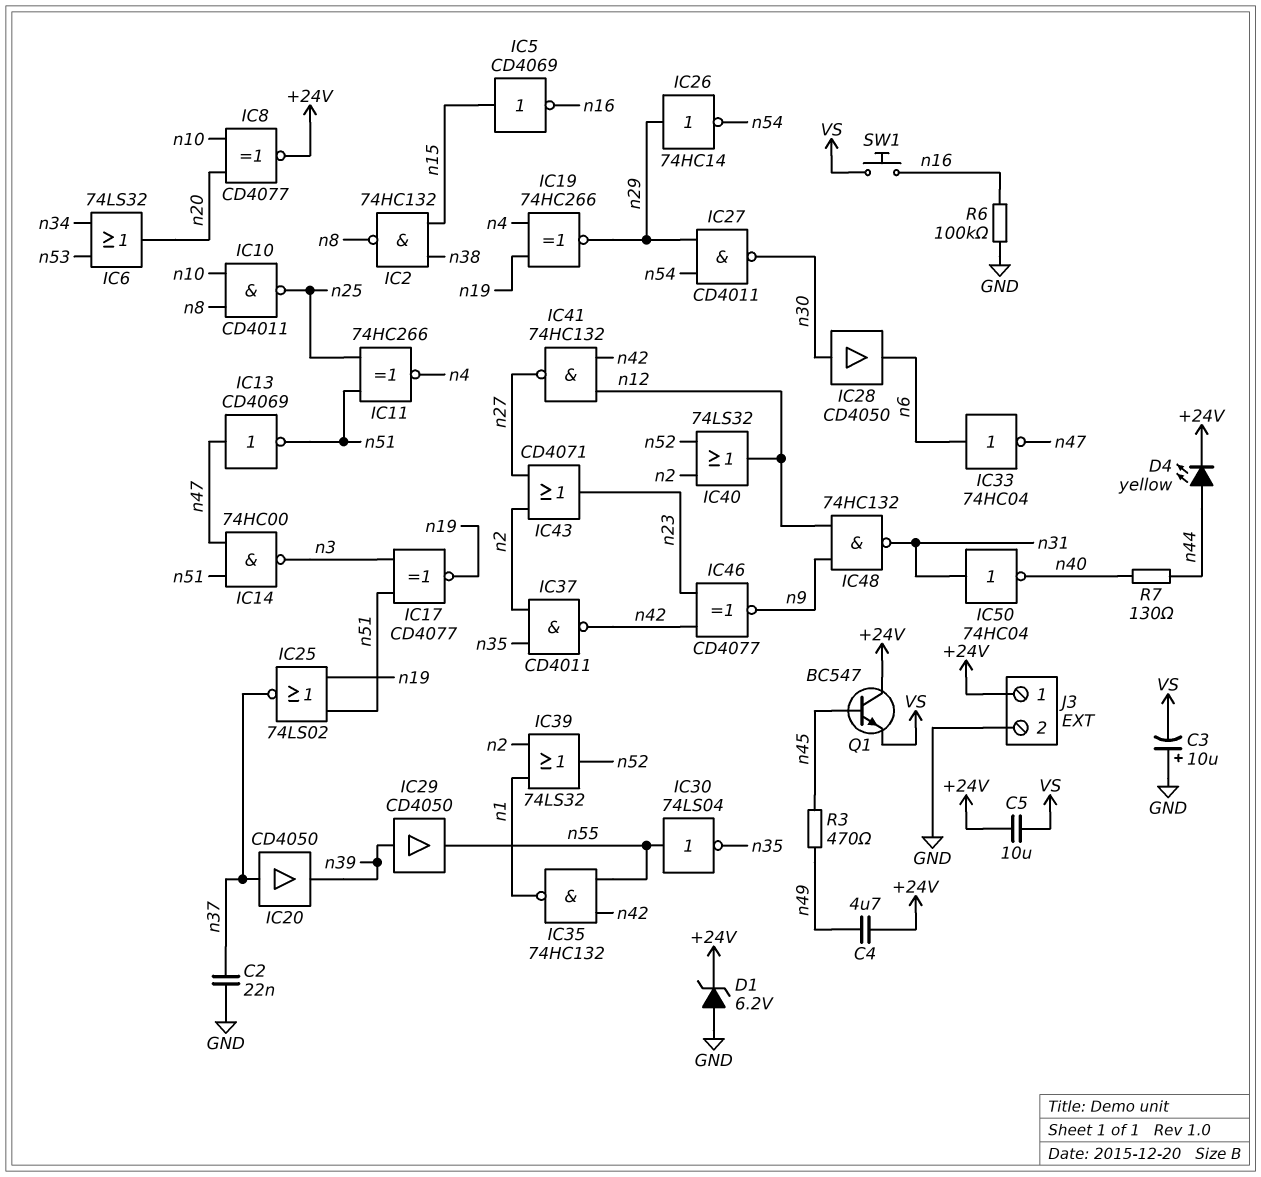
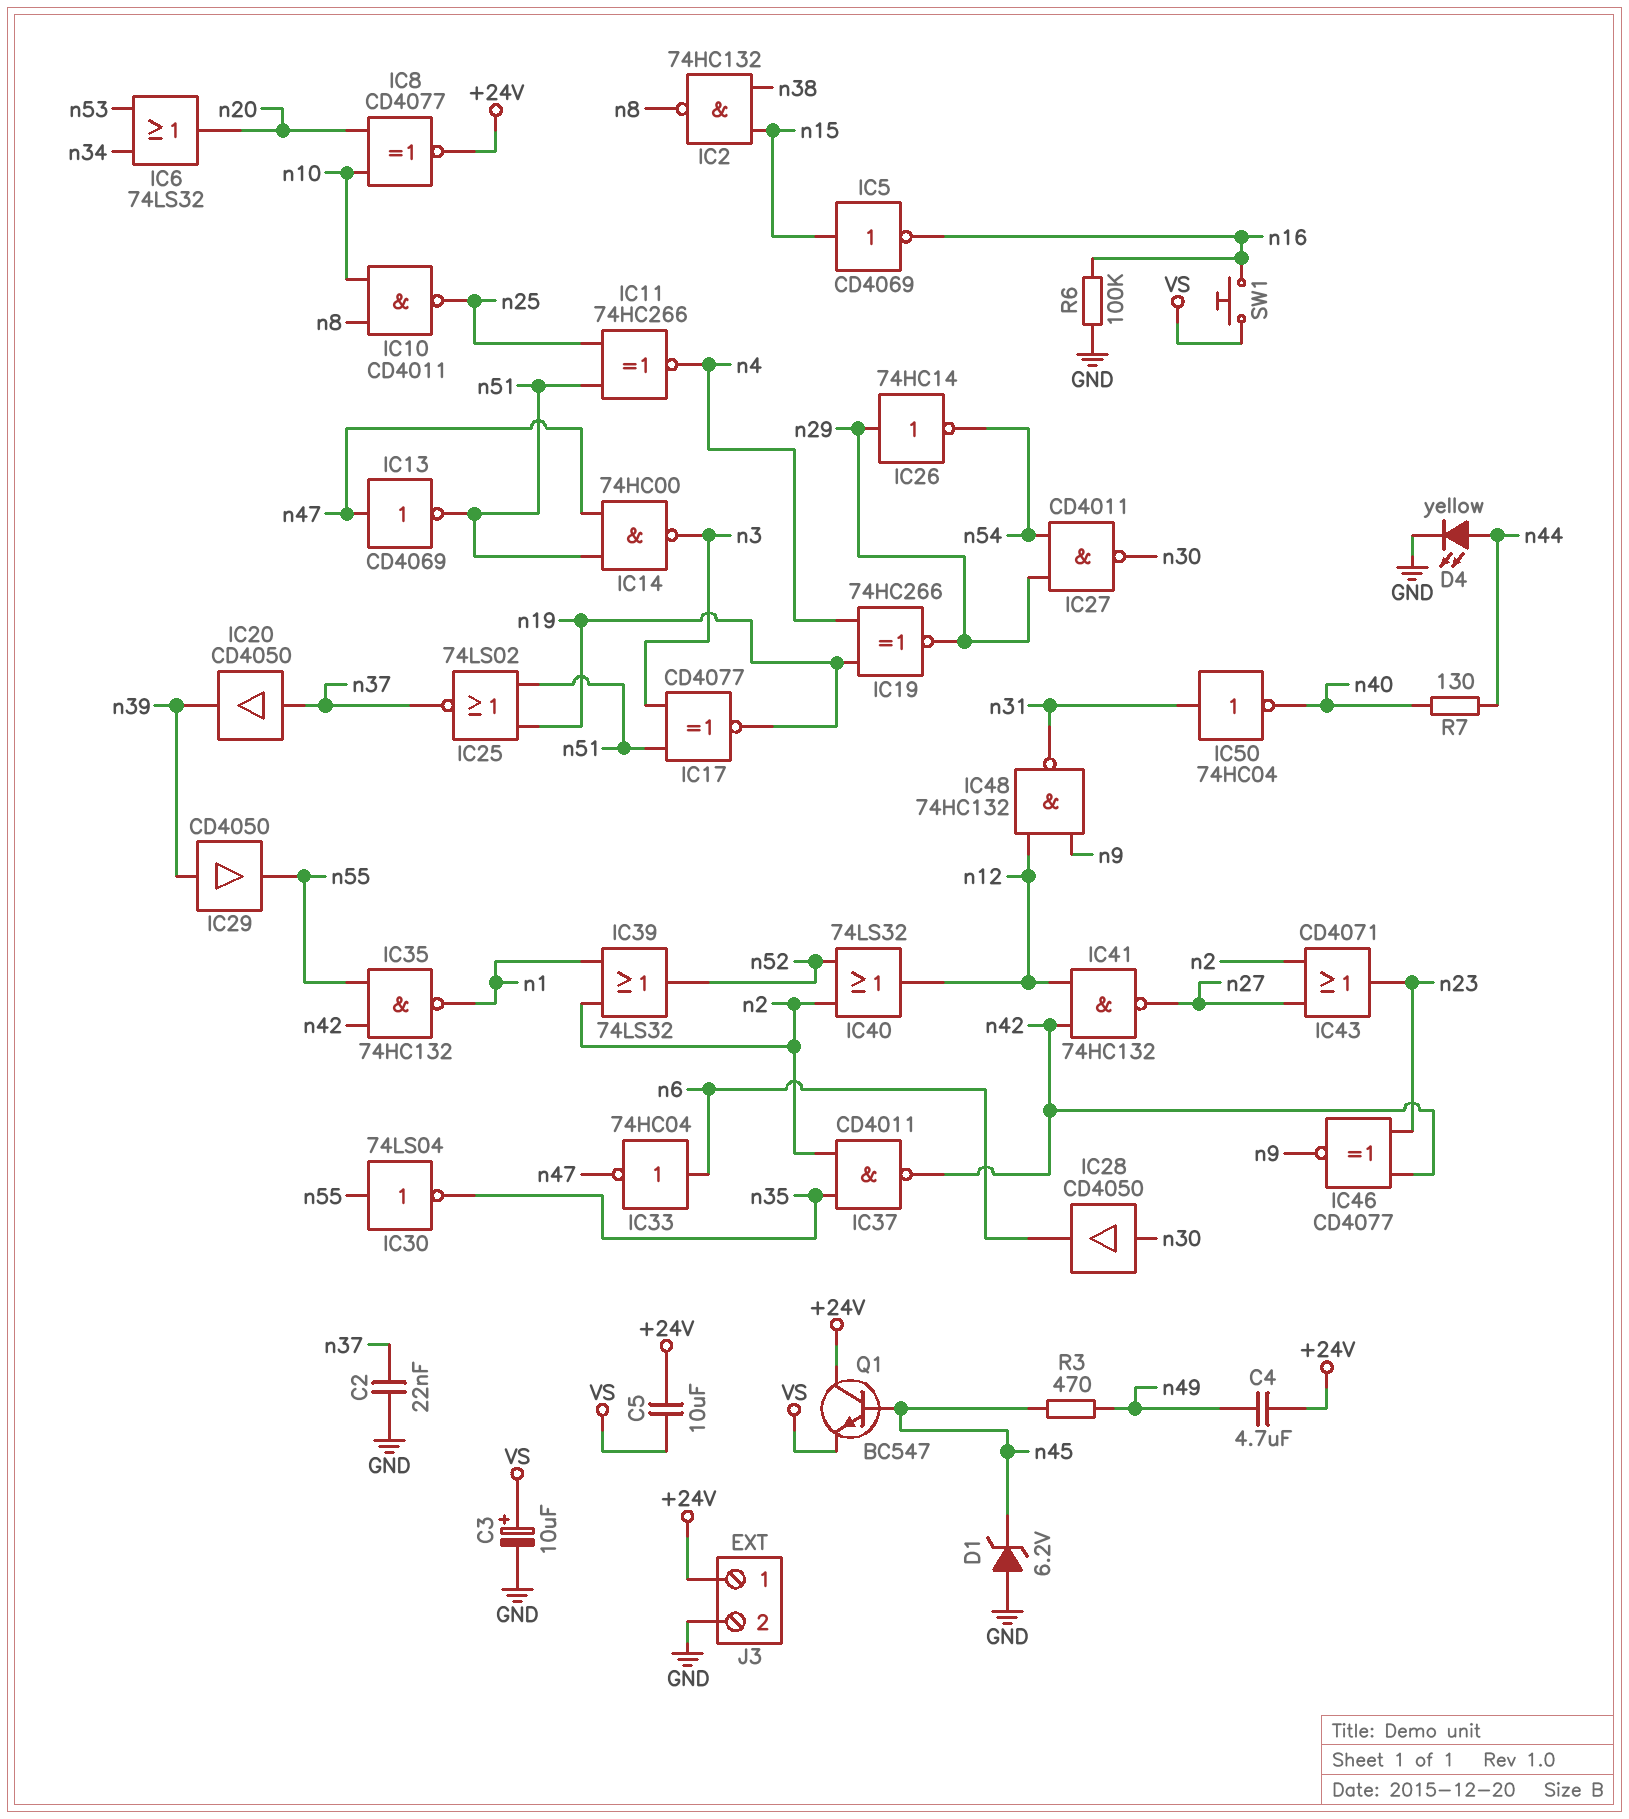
C3: 10uF (plus GND, minus VS) -> 10uF (plus VS, minus GND)
D1: zener 6.2V (A GND, K +24V) -> zener 6.2V (A GND, K n45)
D4: LED yellow (A n44, K +24V) -> LED yellow (A n44, K GND)

